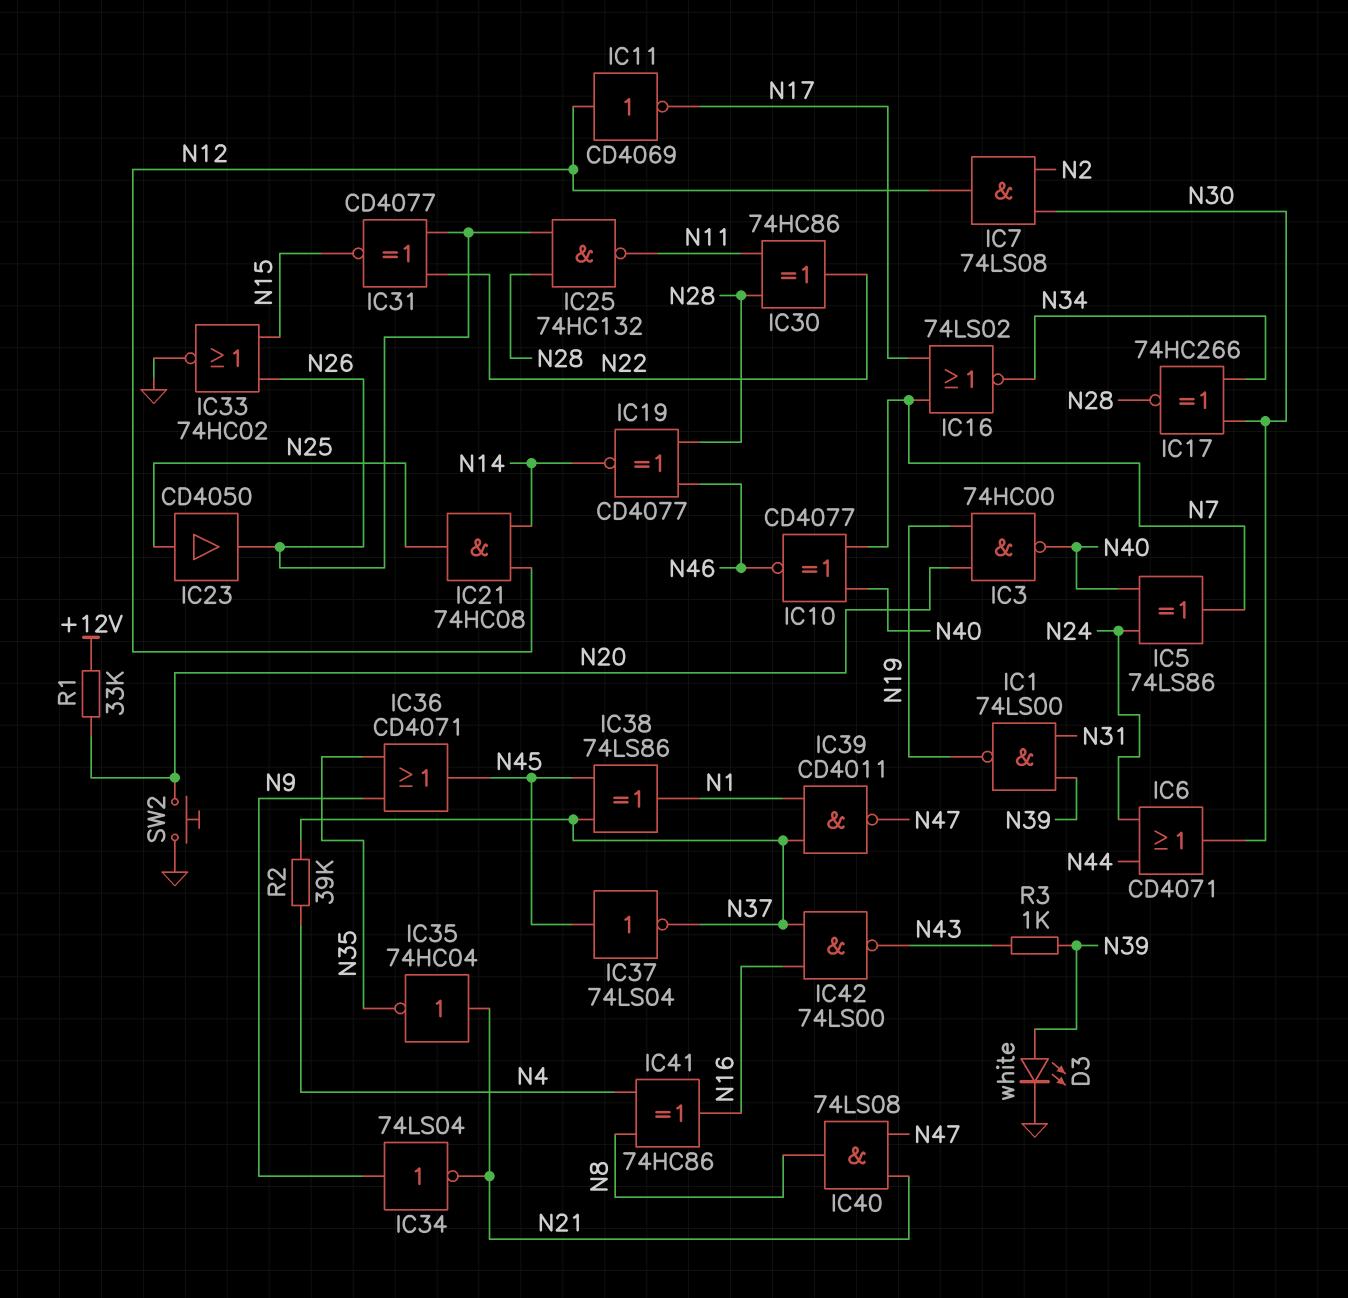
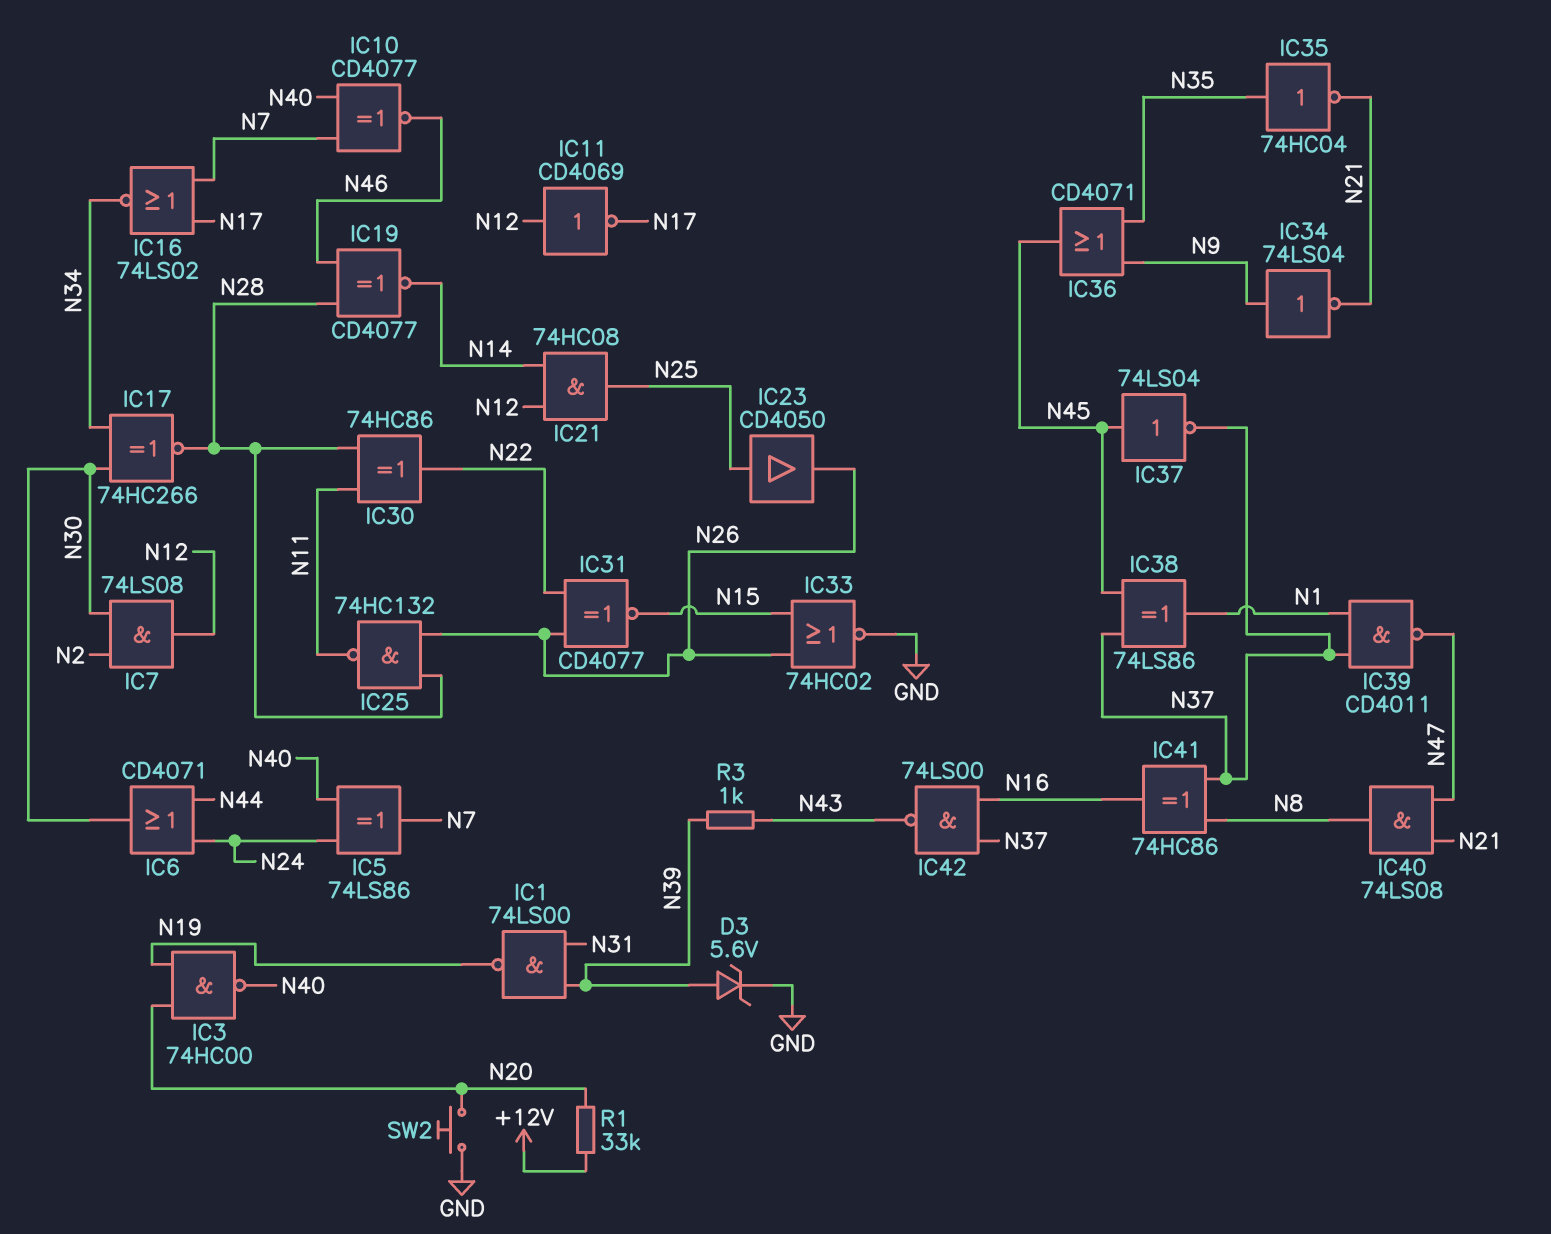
D3: LED white (A N39, K GND) -> zener 5.6V (A N39, K GND)
IC35: NOT 74HC04 (in N21, out N35) -> NOT 74HC04 (in N35, out N21)
IC41: XOR 74HC86 (in N4, in N8, out N16) -> XOR 74HC86 (in N8, in N37, out N16)
R2: 39k (N4, N37) -> none

